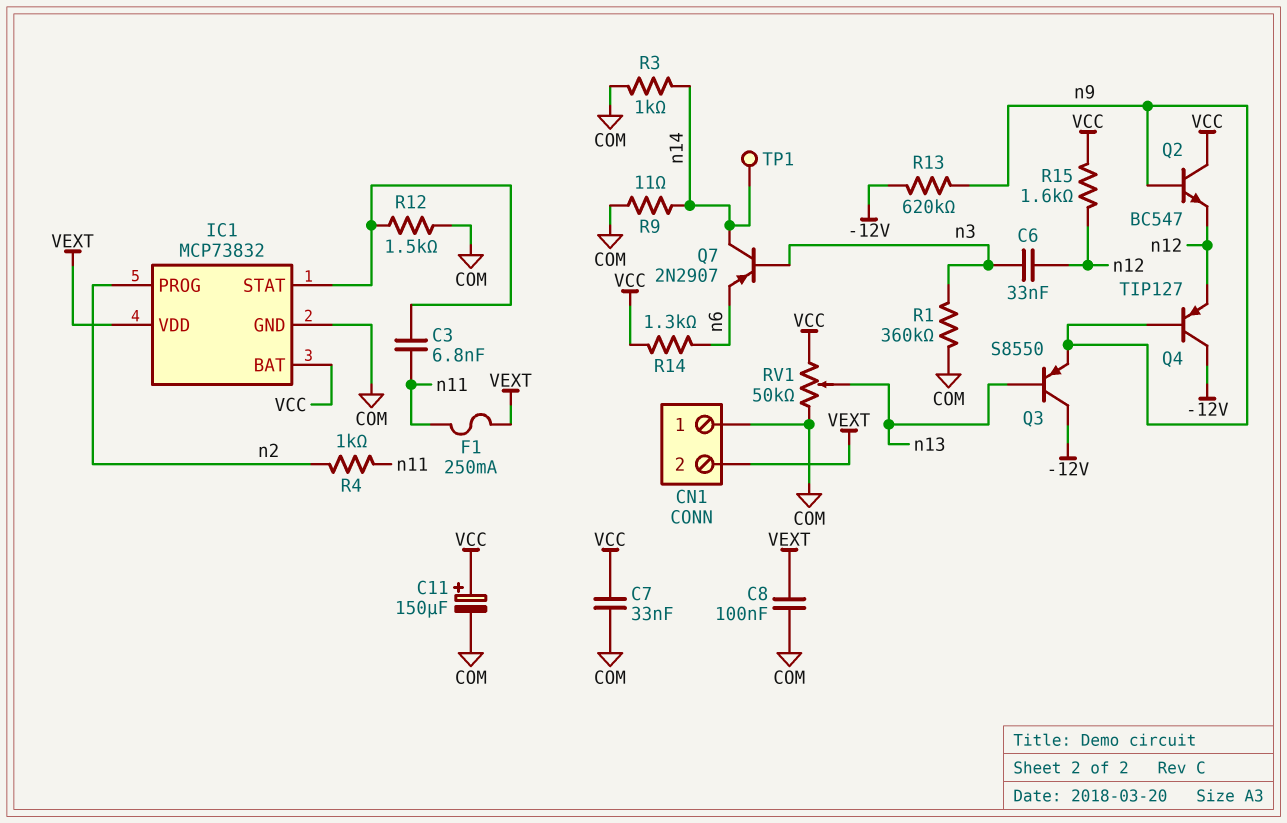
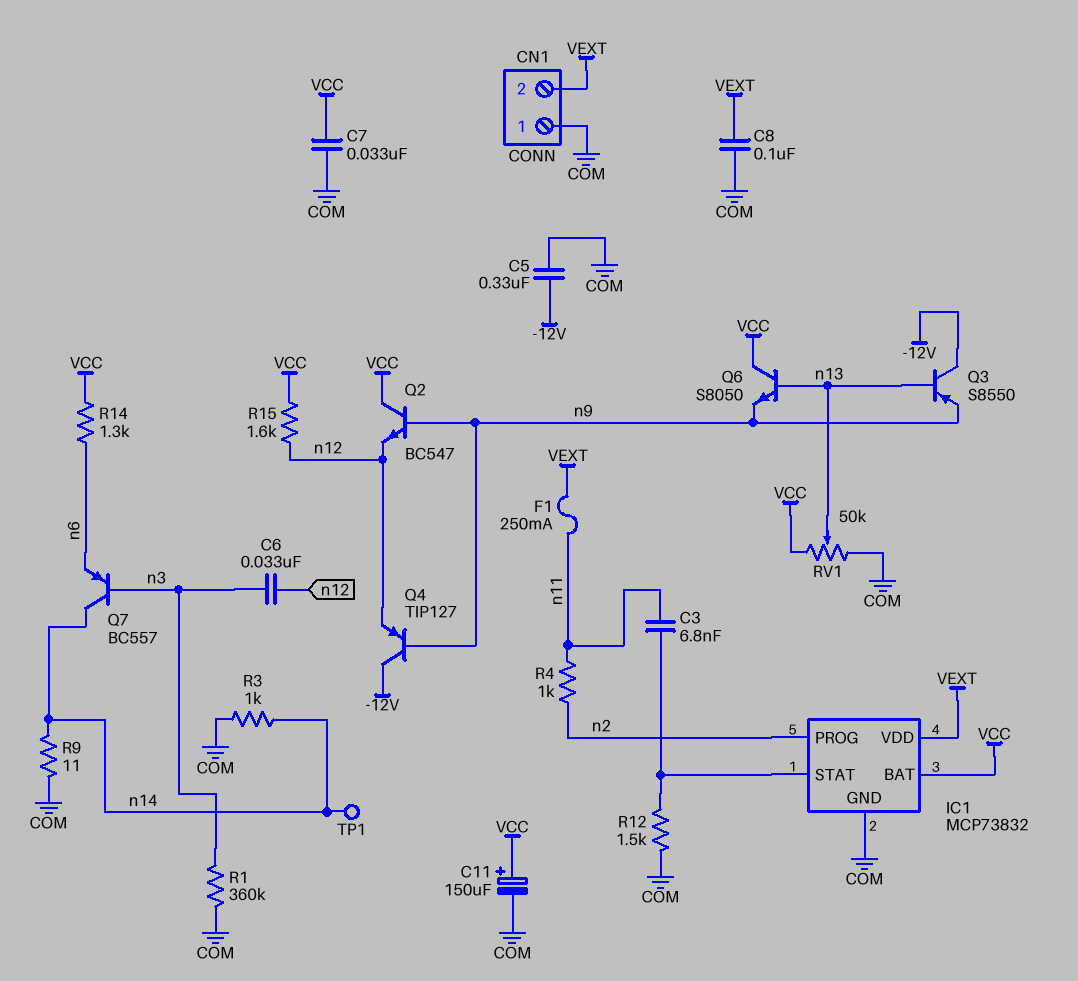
C5: none -> 330nF (-12V, COM)
Q6: none -> NPN S8050 (B n13, C VCC, E n9)
Q7: PNP 2N2907 (B n3, C n14, E n6) -> PNP BC557 (B n3, C n14, E n6)
R13: 620k (-12V, n9) -> none

